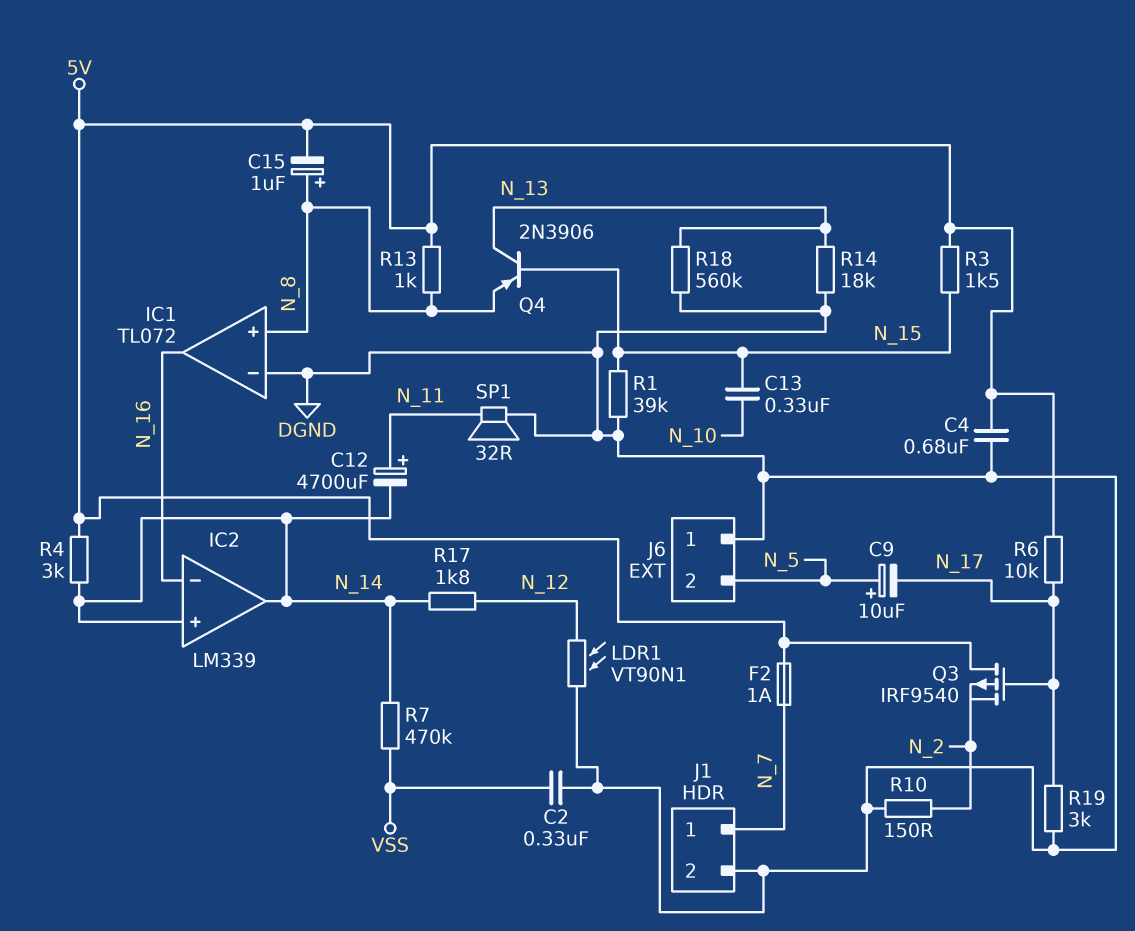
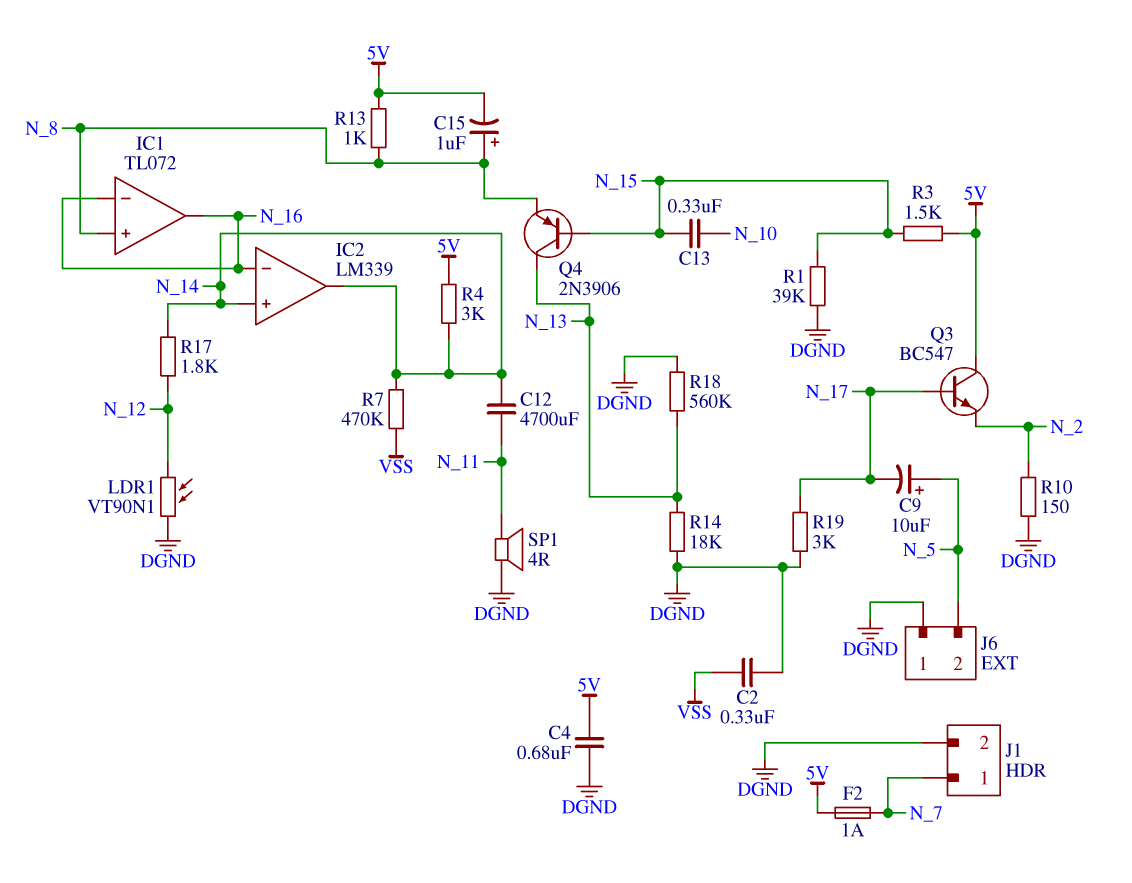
C12: 4700uF (plus N_11, minus N_14) -> 4700uF (N_11, N_14)
IC1 pin in-: DGND -> N_16
Q3: PMOS IRF9540 (G N_17, D 5V, S N_2) -> NPN BC547 (B N_17, C 5V, E N_2)
R6: 10k (5V, N_17) -> none
SP1: speaker 32R (DGND, N_11) -> speaker 4R (DGND, N_11)

